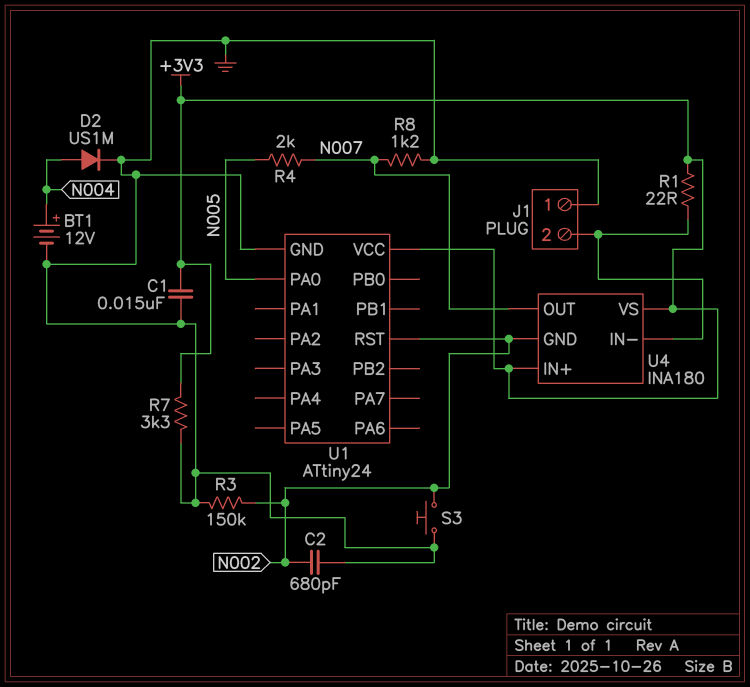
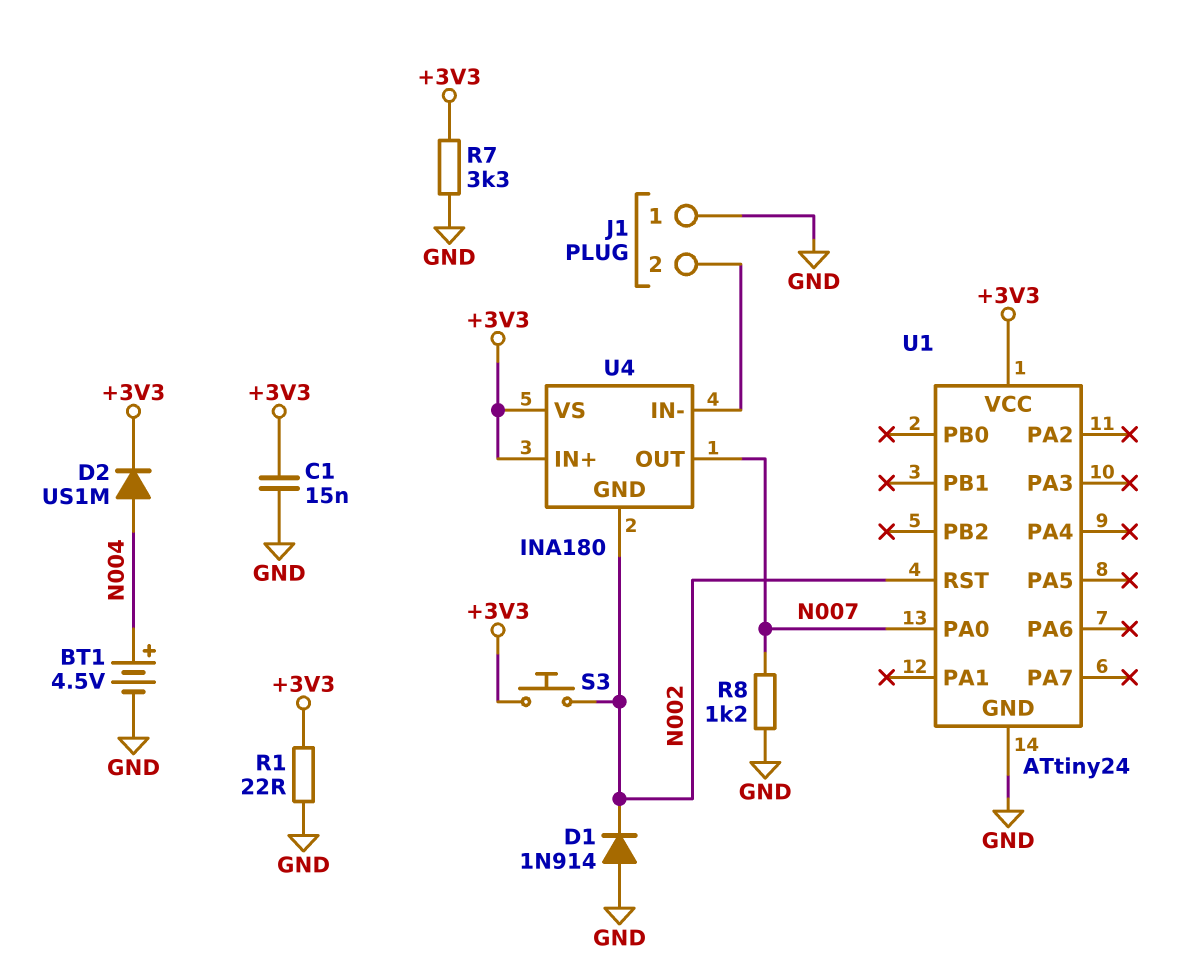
BT1: 12V (plus N004, minus GND) -> 4.5V (plus N004, minus GND)
C2: 680pF (GND, N002) -> none
D1: none -> diode 1N914 (A GND, K N002)
D2: diode US1M (A N004, K GND) -> diode US1M (A N004, K +3V3)
R1: 22 (+3V3, J1/2) -> 22 (+3V3, GND)
R3: 150k (GND, N002) -> none
R4: 2k (N005, N007) -> none
S3: button (GND, N002) -> button (+3V3, N002)
U1 pin PA0: N005 -> N007

